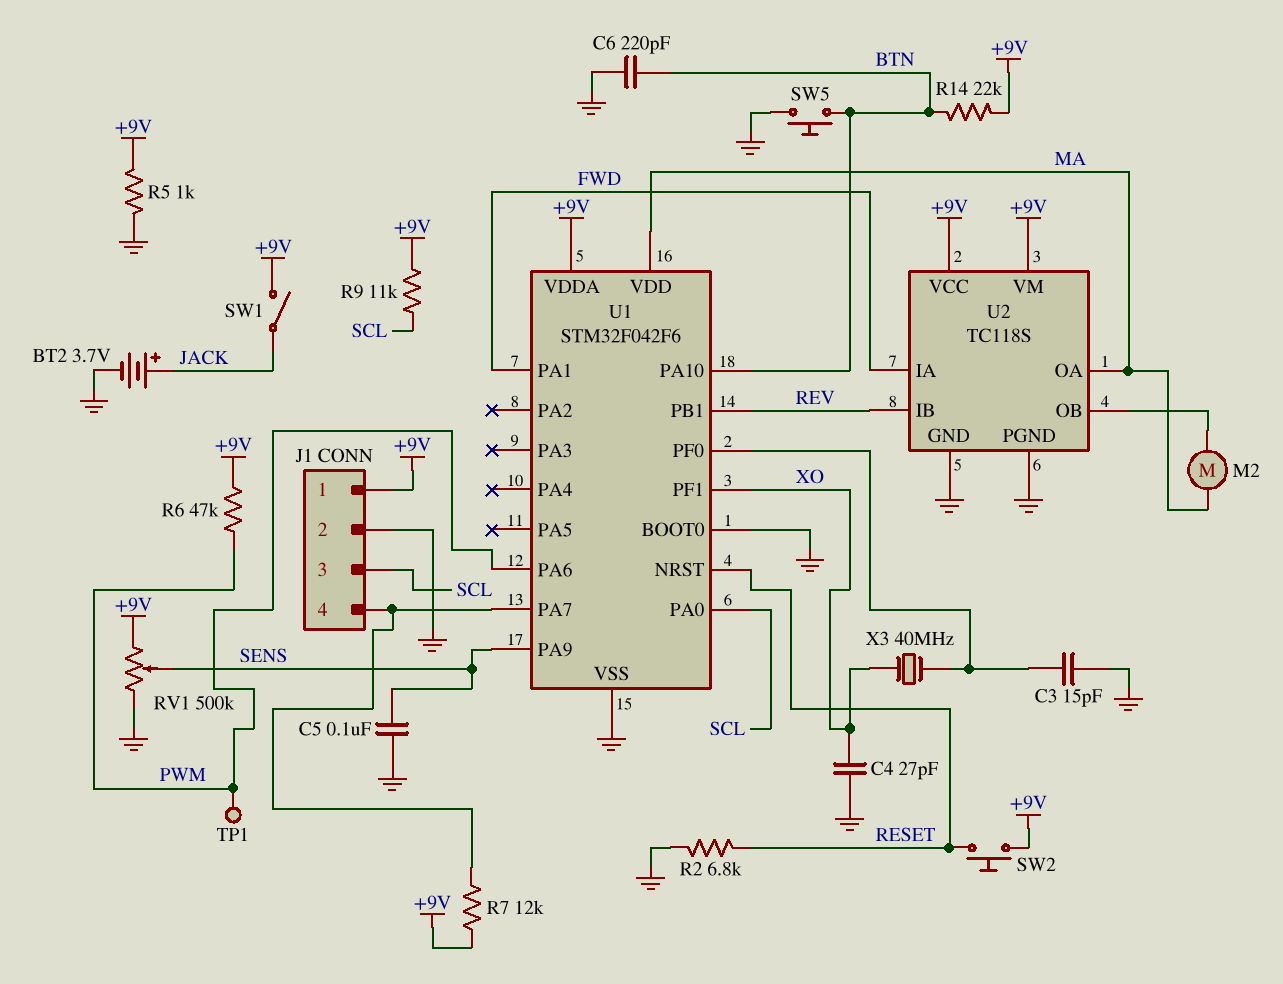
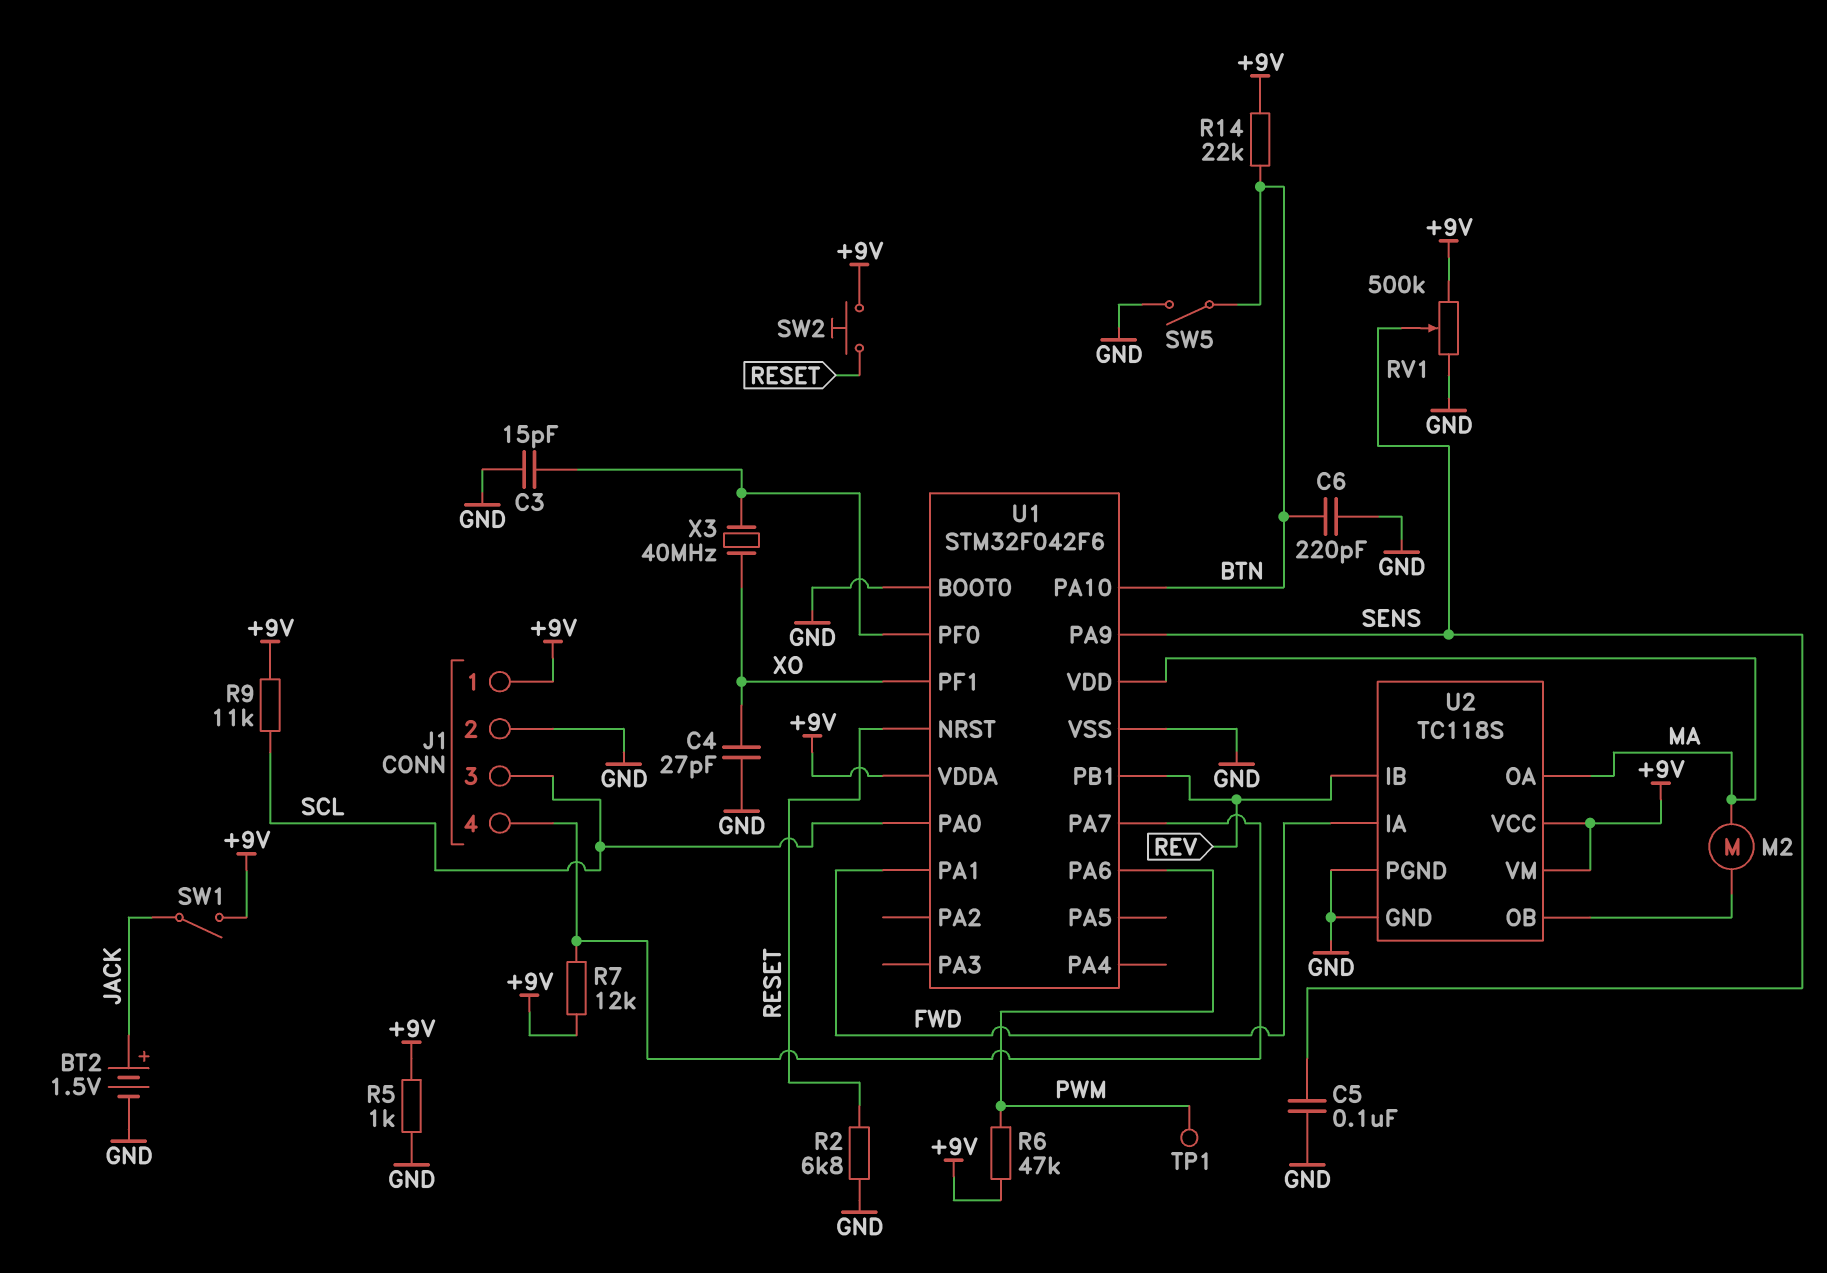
BT2: 3.7V (plus JACK, minus GND) -> 1.5V (plus JACK, minus GND)
SW5: button (BTN, GND) -> switch (BTN, GND)

